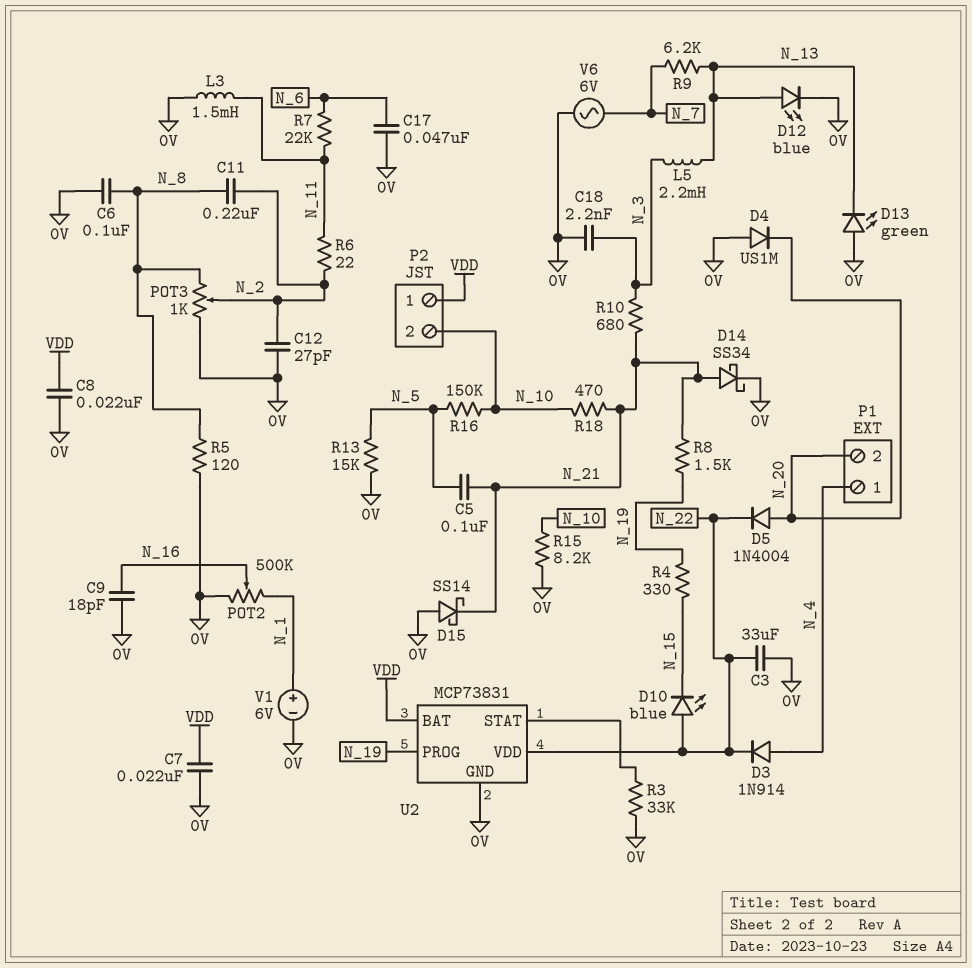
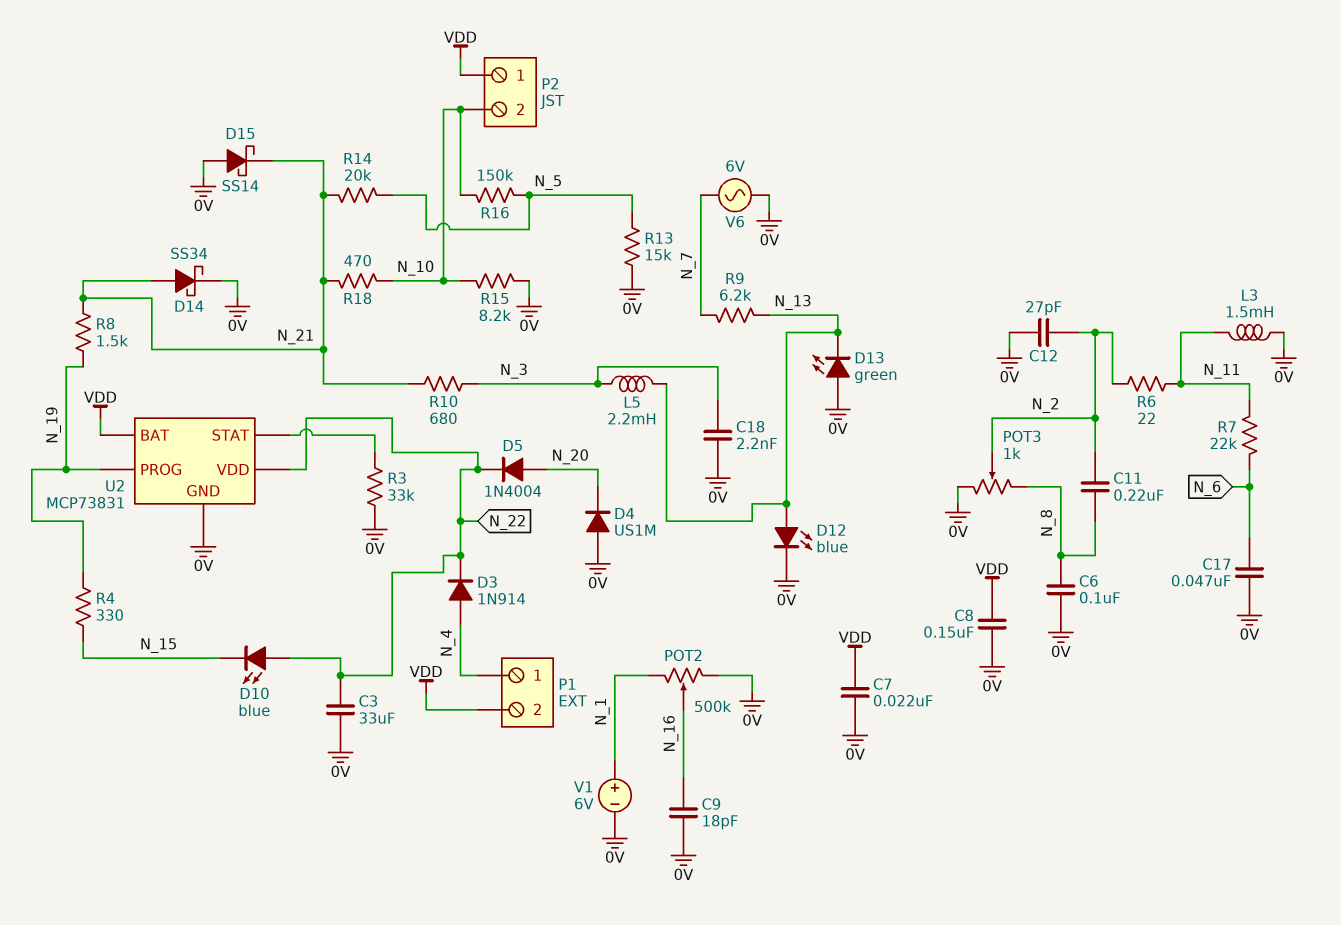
C5: 100nF (N_5, N_21) -> none
C8: 22nF (0V, VDD) -> 150nF (0V, VDD)
P1 pin 2: N_20 -> VDD
R5: 120 (0V, N_8) -> none
R14: none -> 20k (N_5, N_21)

